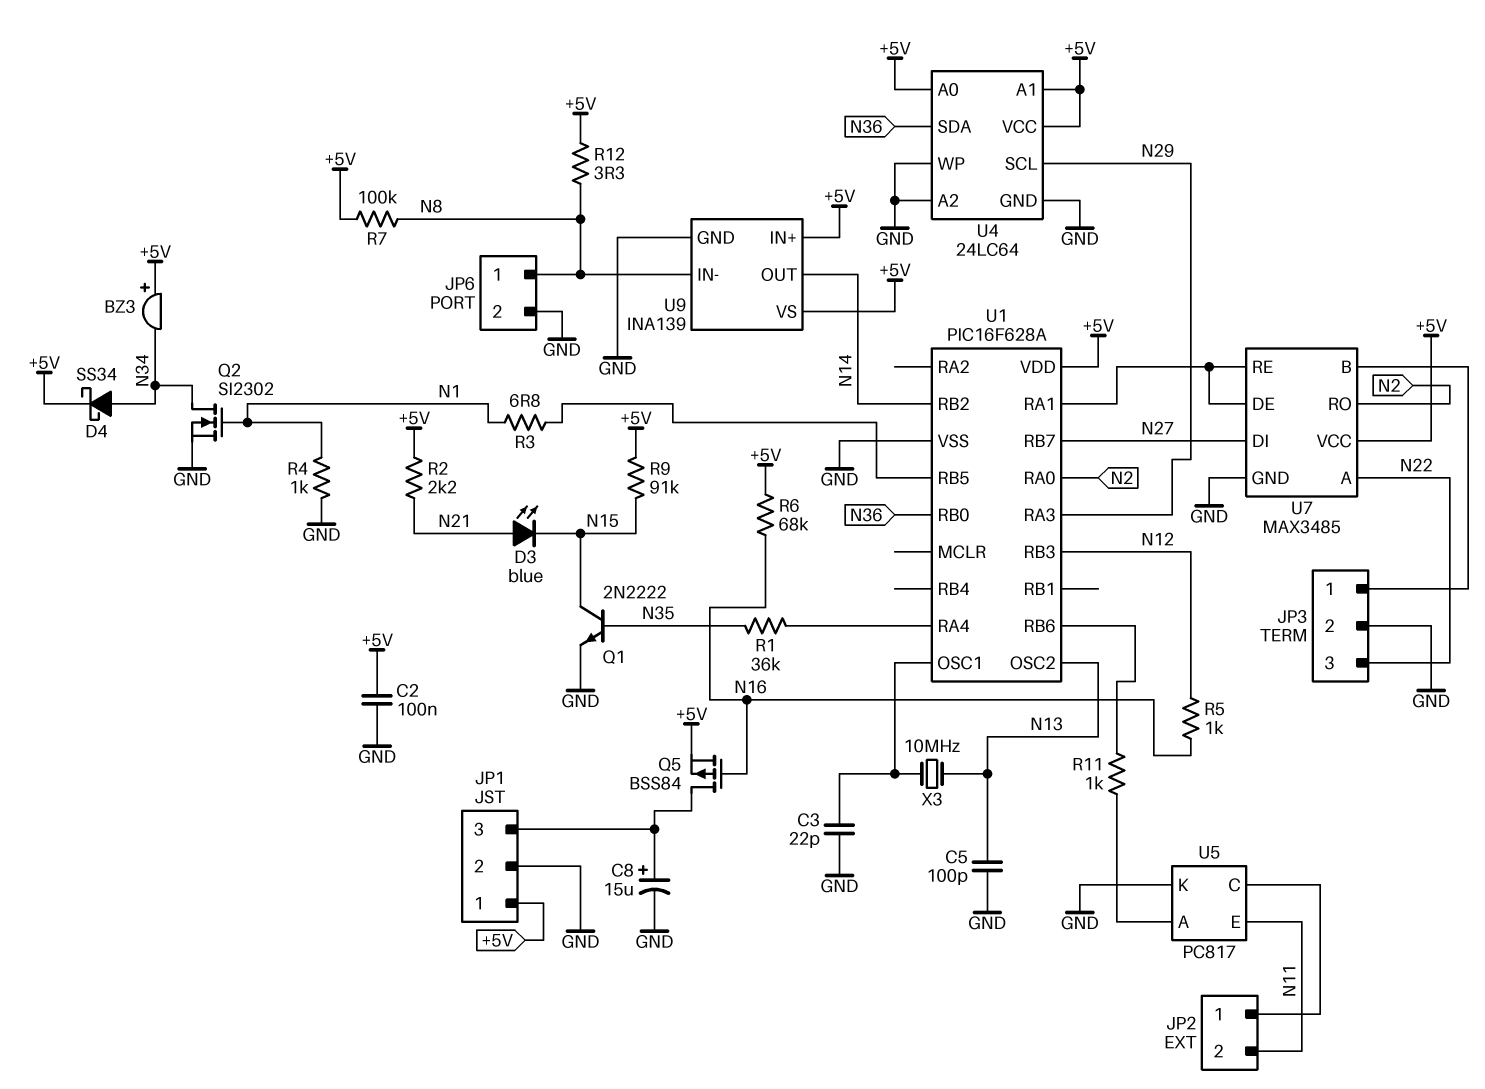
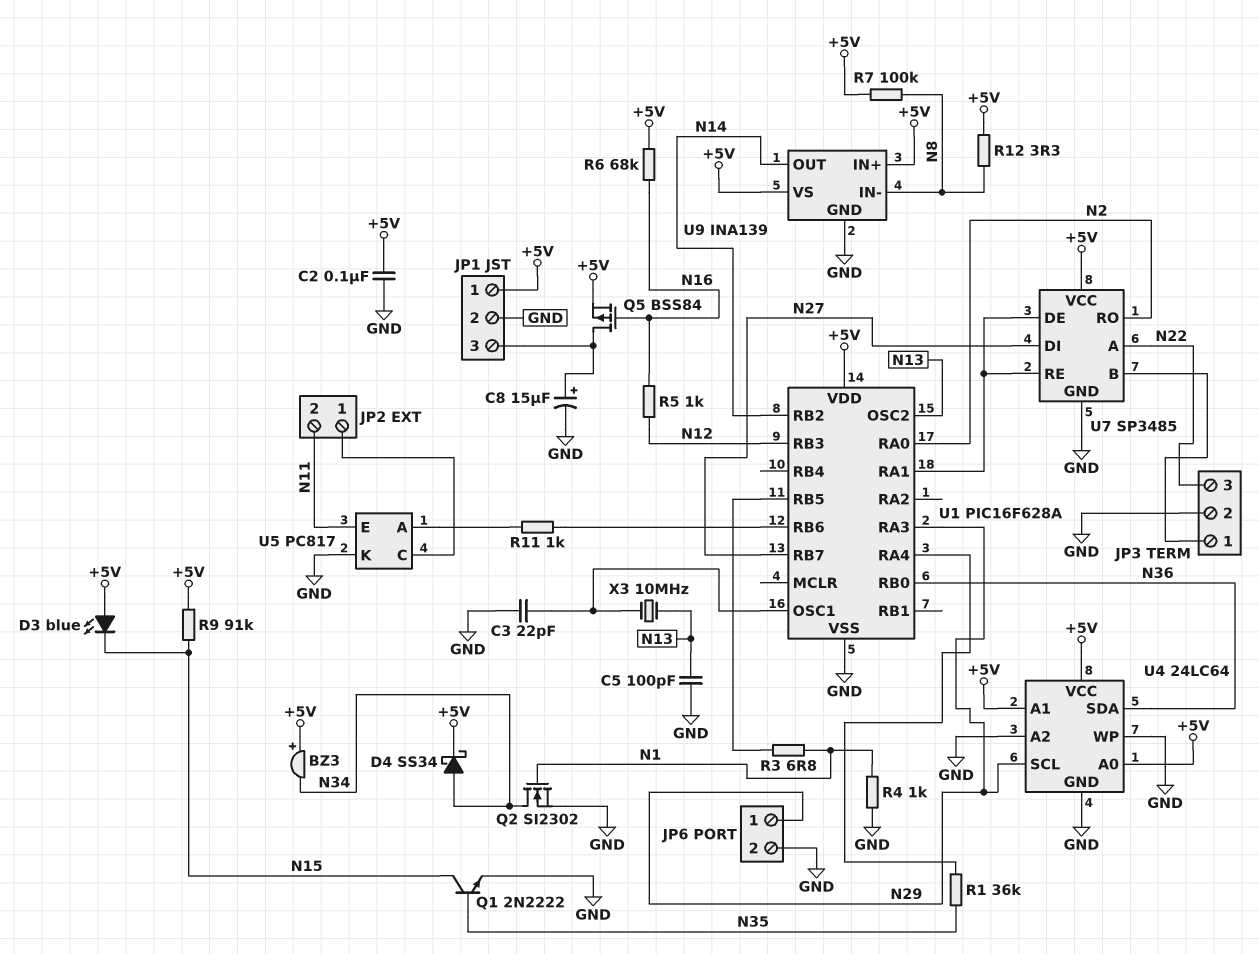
D3: LED blue (A N21, K N15) -> LED blue (A +5V, K N15)
JP6 pin 1: N8 -> N29
R2: 2.2k (+5V, N21) -> none
U7: MAX3485 -> SP3485

